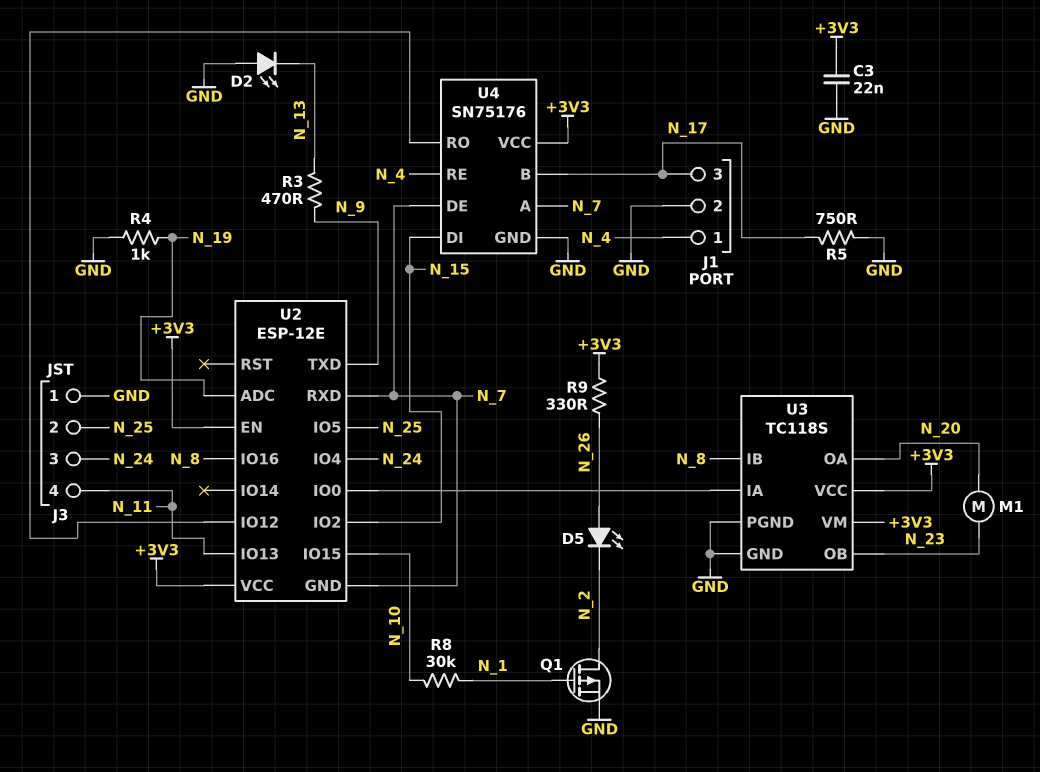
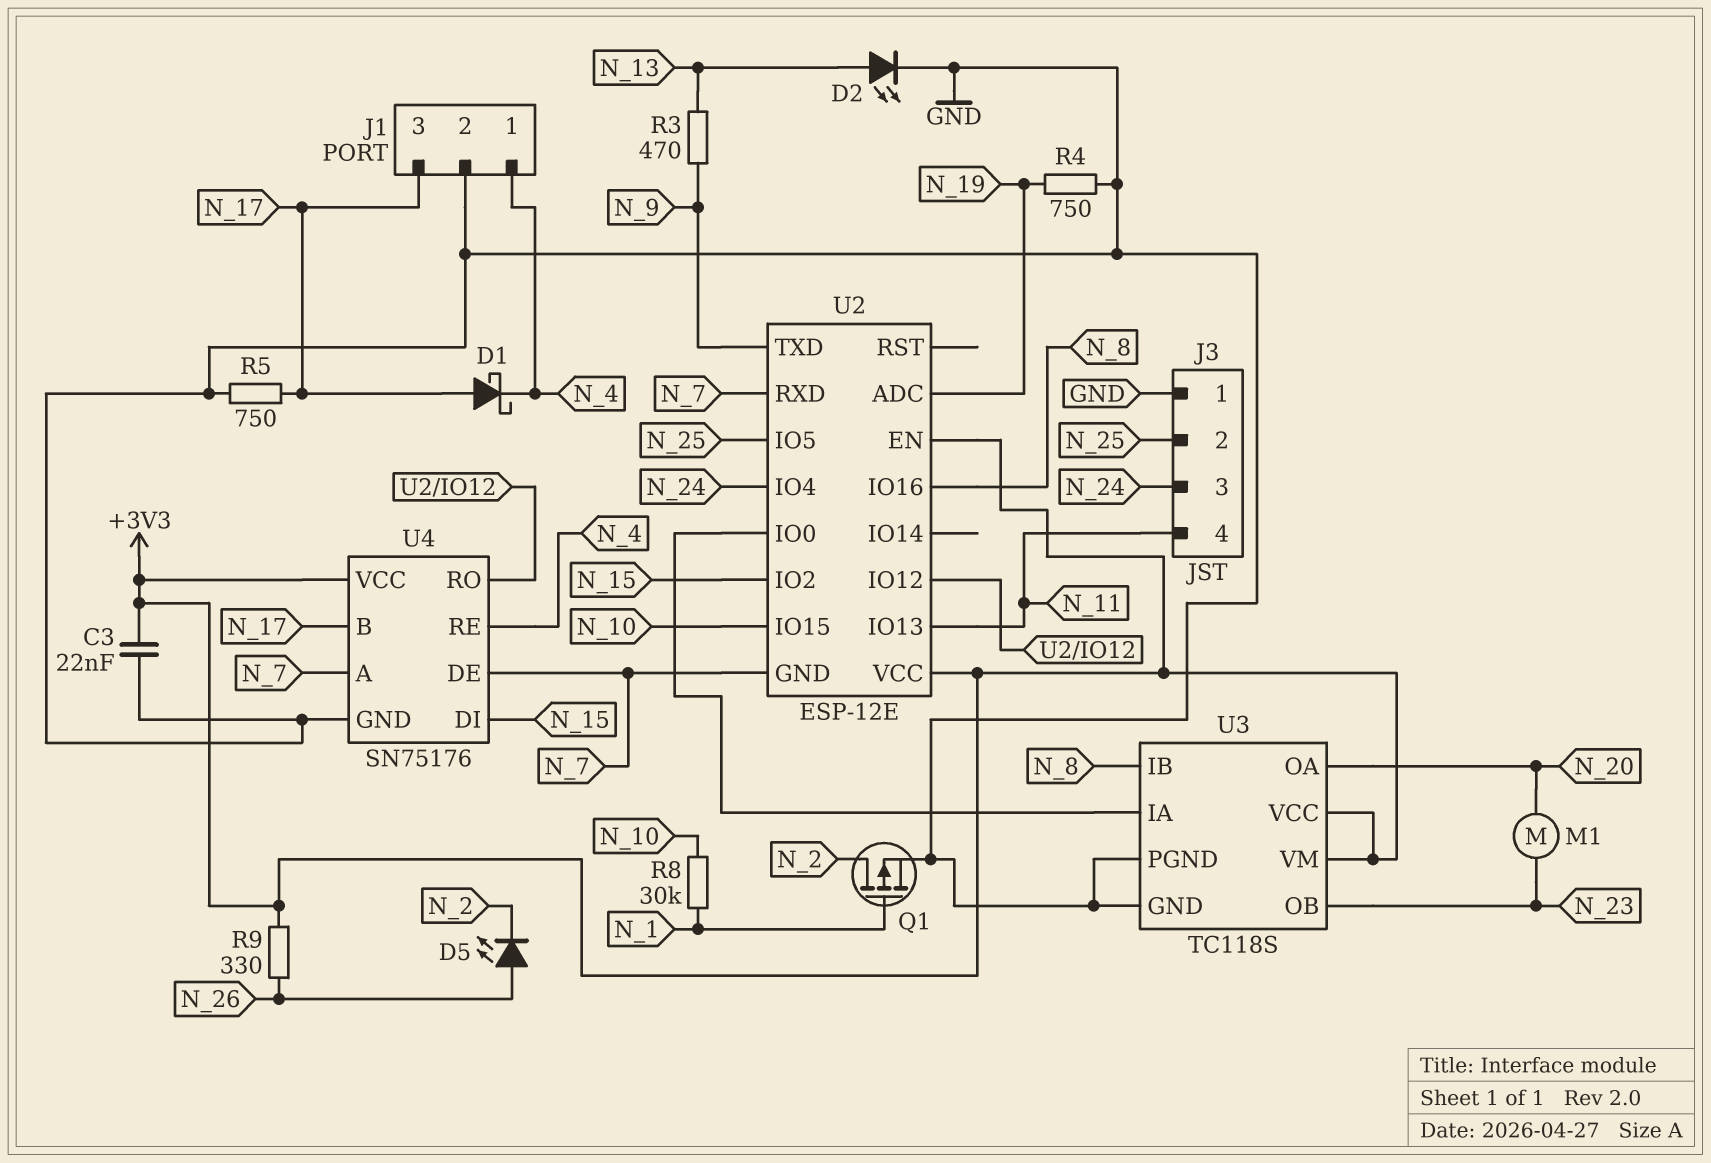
D1: none -> schottky (A N_17, K N_4)
D2: LED (A GND, K N_13) -> LED (A N_13, K GND)
R4: 1k (GND, N_19) -> 750 (GND, N_19)

